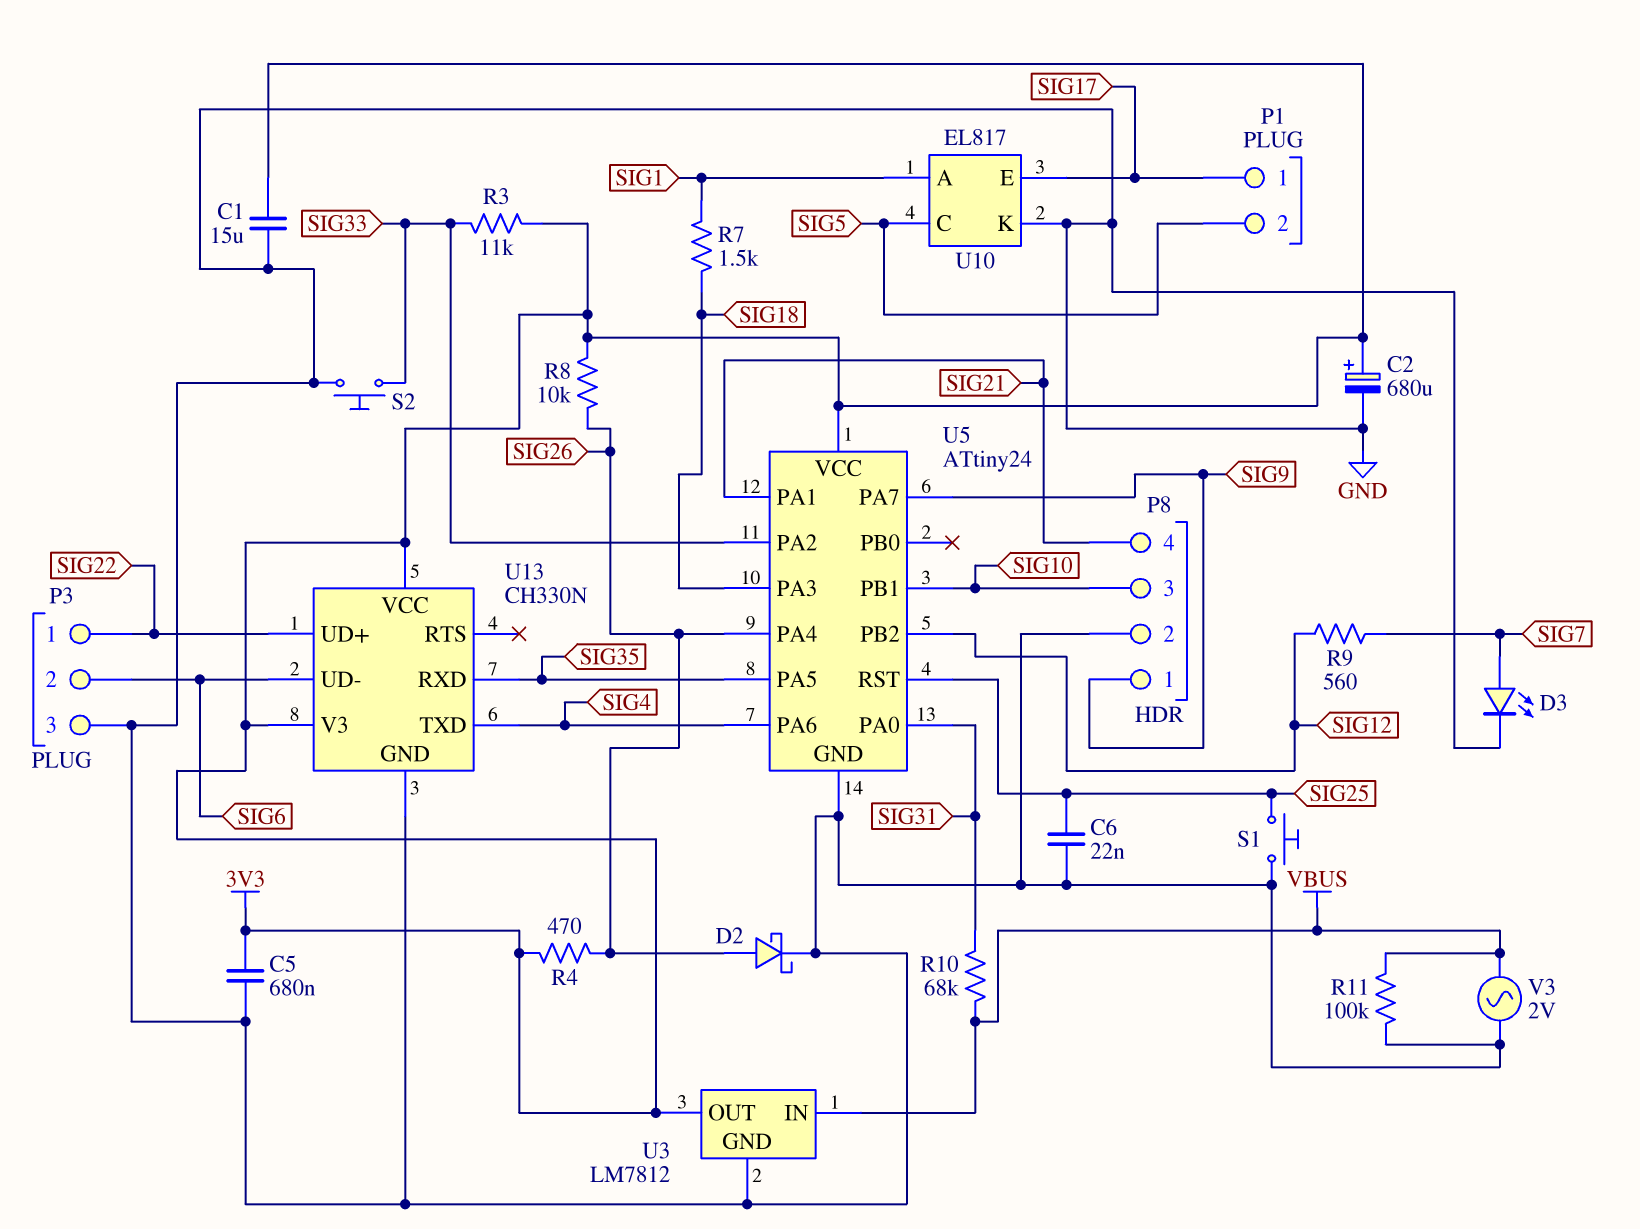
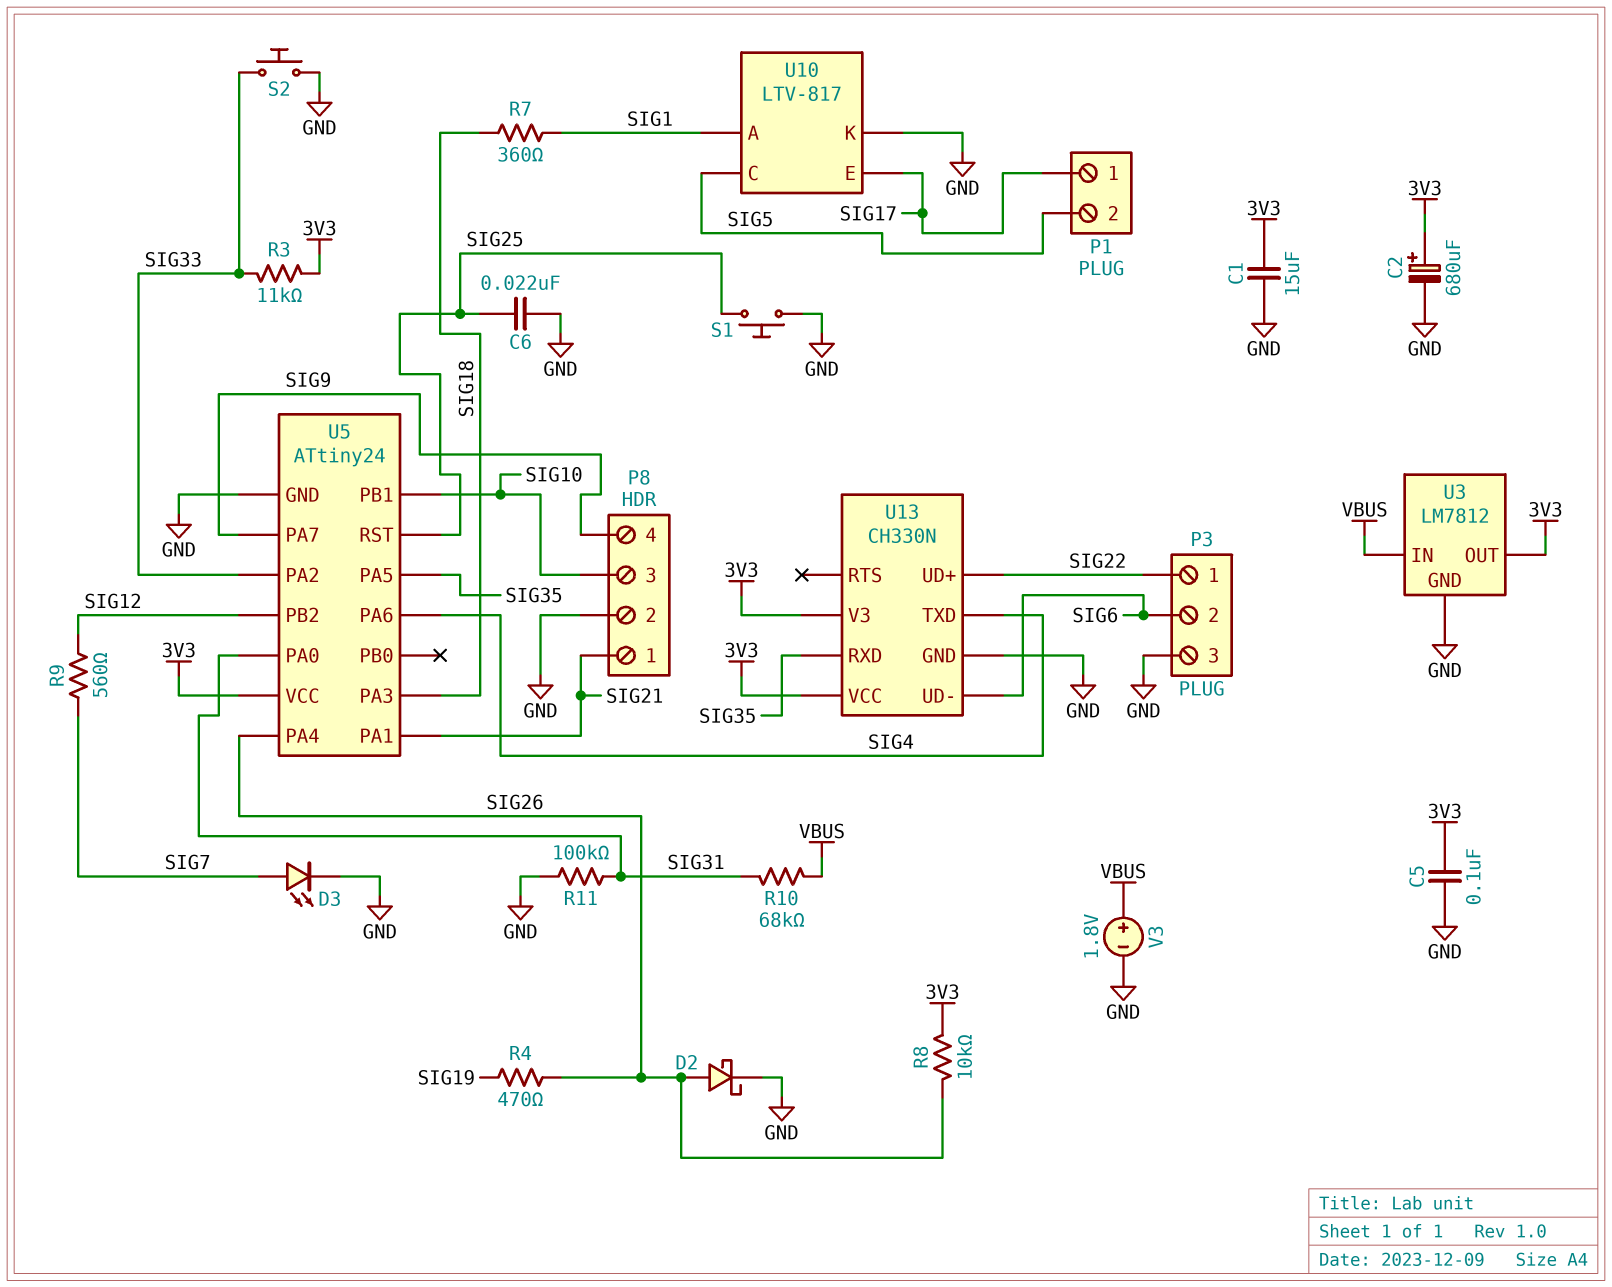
C5: 680nF (3V3, GND) -> 100nF (3V3, GND)
P8 pin 1: SIG9 -> SIG21
P8 pin 4: SIG21 -> SIG9
R4: 470 (3V3, SIG26) -> 470 (SIG19, SIG26)
R7: 1.5k (SIG1, SIG18) -> 360 (SIG1, SIG18)
R11: 100k (GND, VBUS) -> 100k (GND, SIG31)
U10: EL817 -> LTV-817
V3: AC 2V (GND, VBUS) -> 1.8V (plus VBUS, minus GND)

